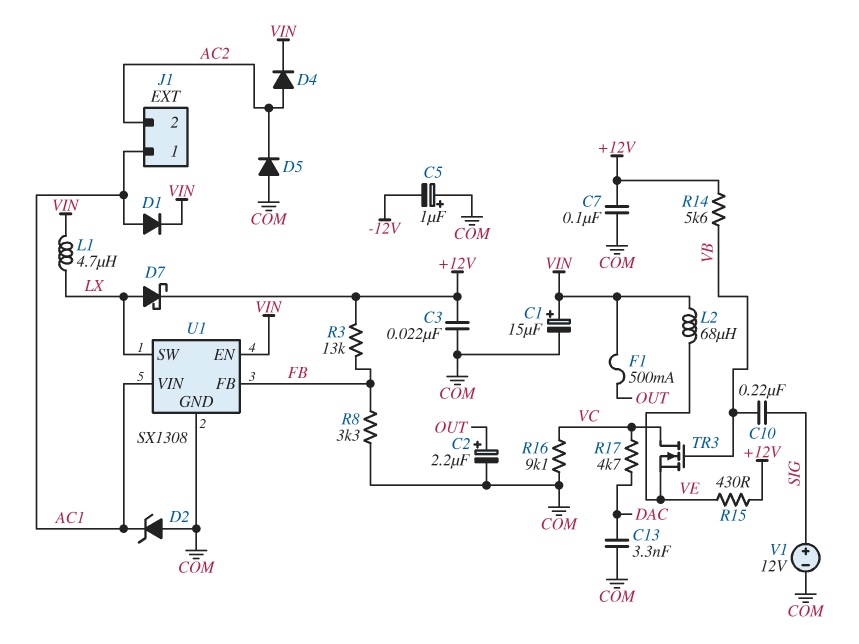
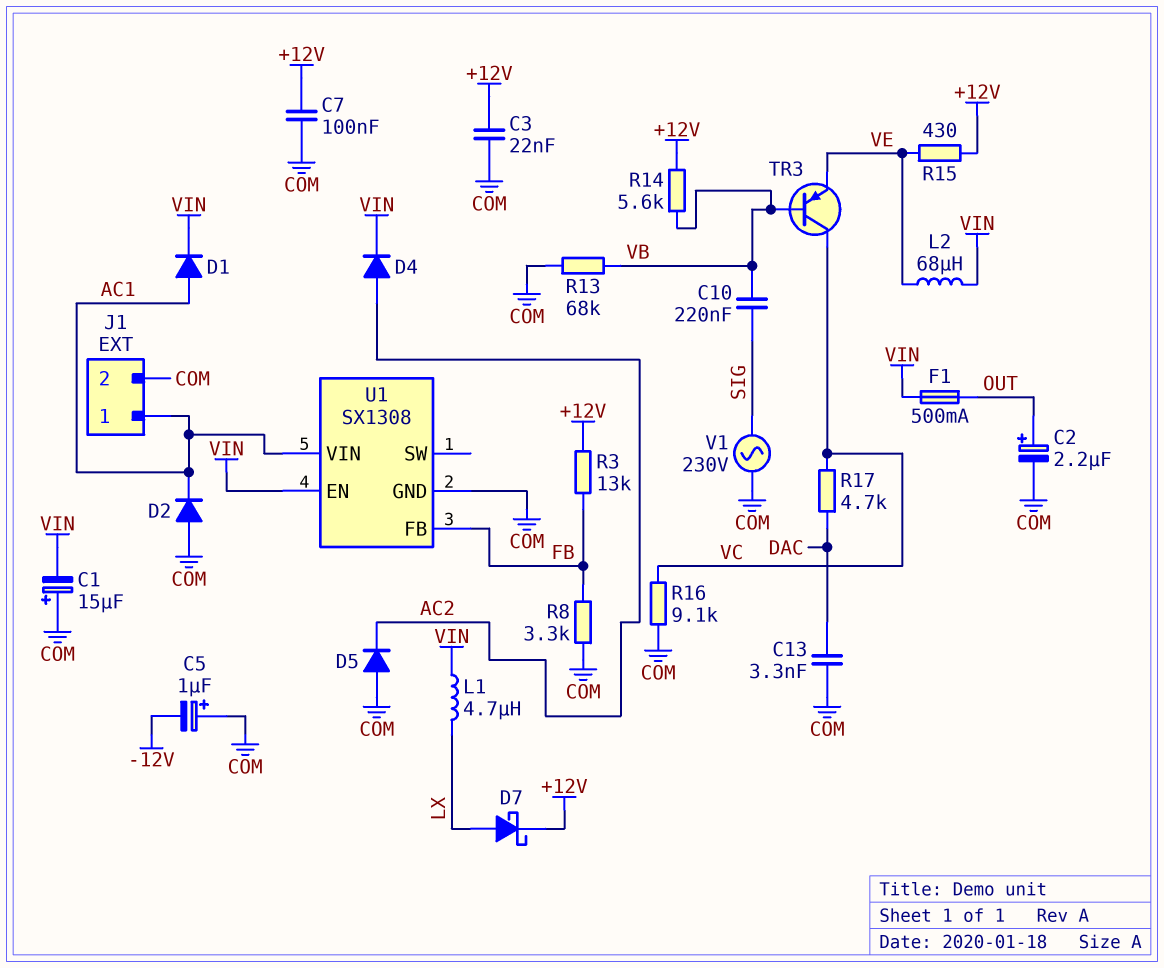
C1: 15uF (plus VIN, minus COM) -> 15uF (plus COM, minus VIN)
D2: zener (A COM, K AC1) -> diode (A COM, K AC1)
J1 pin 2: AC2 -> COM
R13: none -> 68k (COM, VB)
TR3: NMOS (G VB, D VC, S VE) -> PNP (B VB, C VC, E VE)
U1 pin SW: LX -> none
V1: 12V (plus SIG, minus COM) -> AC 230V (COM, SIG)

